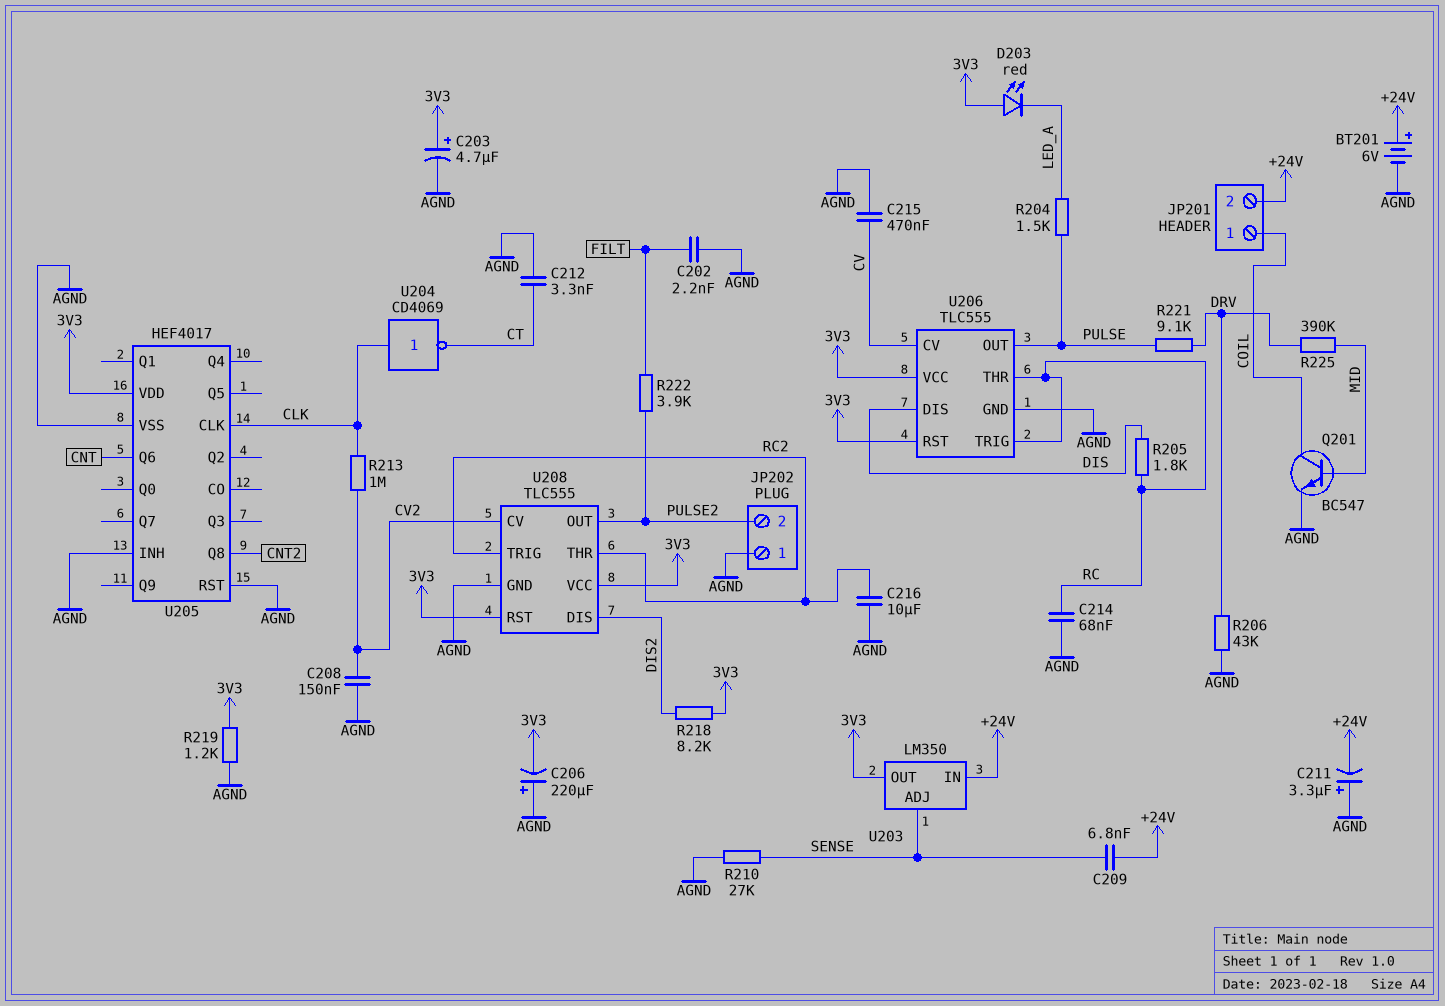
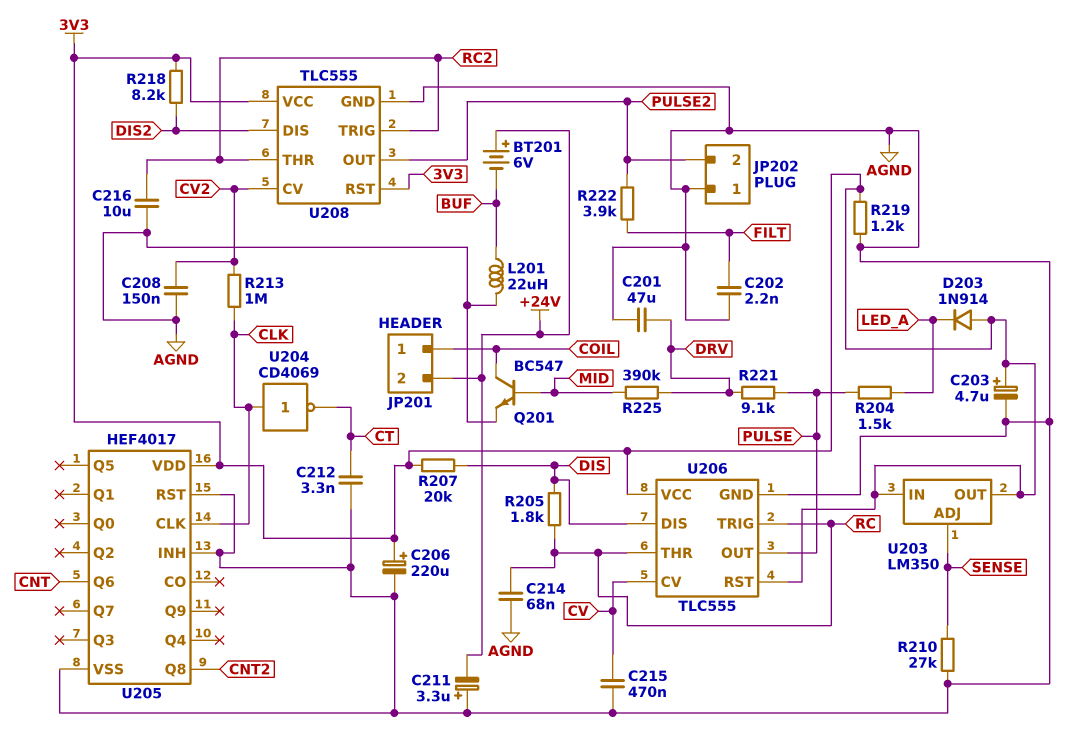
BT201: 6V (plus +24V, minus AGND) -> 6V (plus +24V, minus BUF)
C201: none -> 47uF (AGND, DRV)
C206: 220uF (plus AGND, minus 3V3) -> 220uF (plus 3V3, minus AGND)
C209: 6.8nF (+24V, SENSE) -> none
D203: LED red (A 3V3, K LED_A) -> diode 1N914 (A 3V3, K LED_A)
L201: none -> 22uH (AGND, BUF)
R206: 43k (AGND, DRV) -> none
R207: none -> 20k (3V3, DIS)
U203 pin IN: +24V -> 3V3

